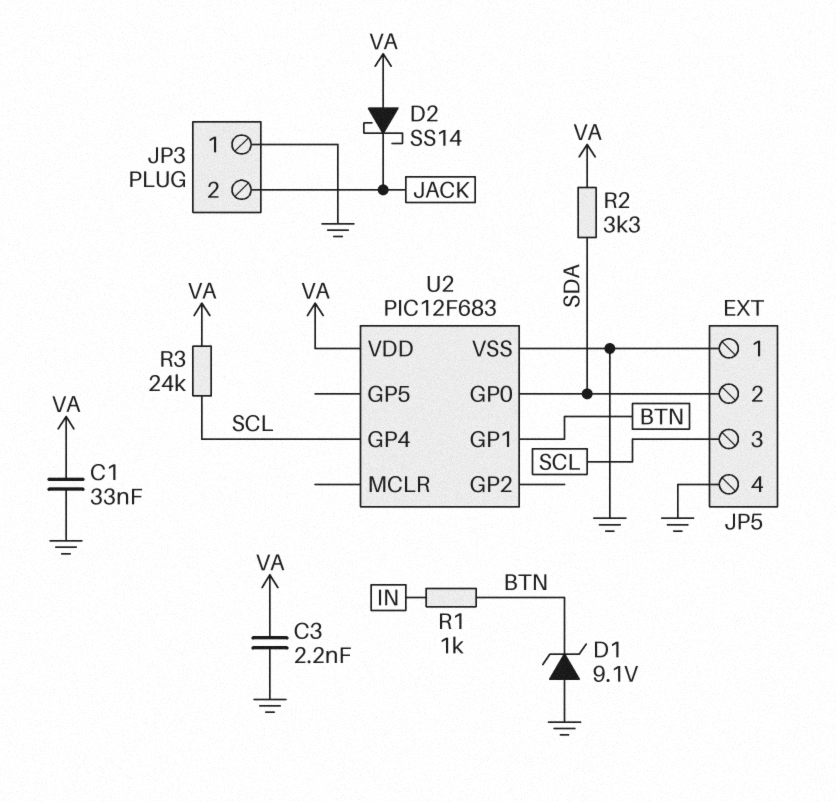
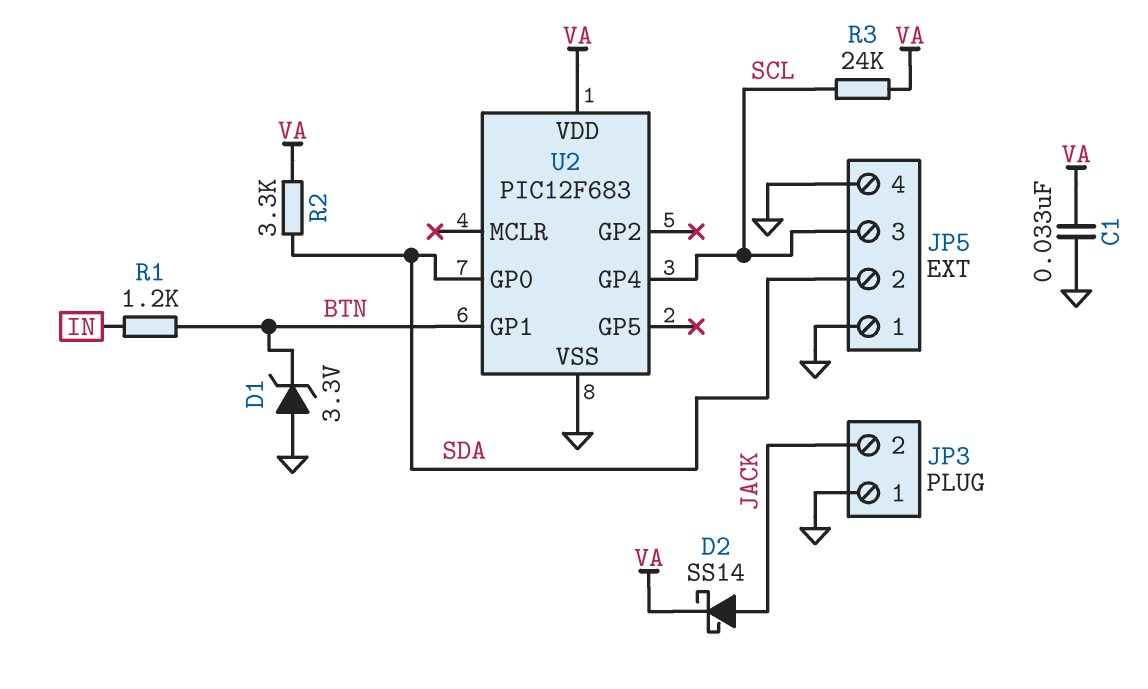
C3: 2.2nF (GND, VA) -> none
D1: zener 9.1V (A GND, K BTN) -> zener 3.3V (A GND, K BTN)
D2: schottky SS14 (A VA, K JACK) -> schottky SS14 (A JACK, K VA)
R1: 1k (BTN, IN) -> 1.2k (BTN, IN)

